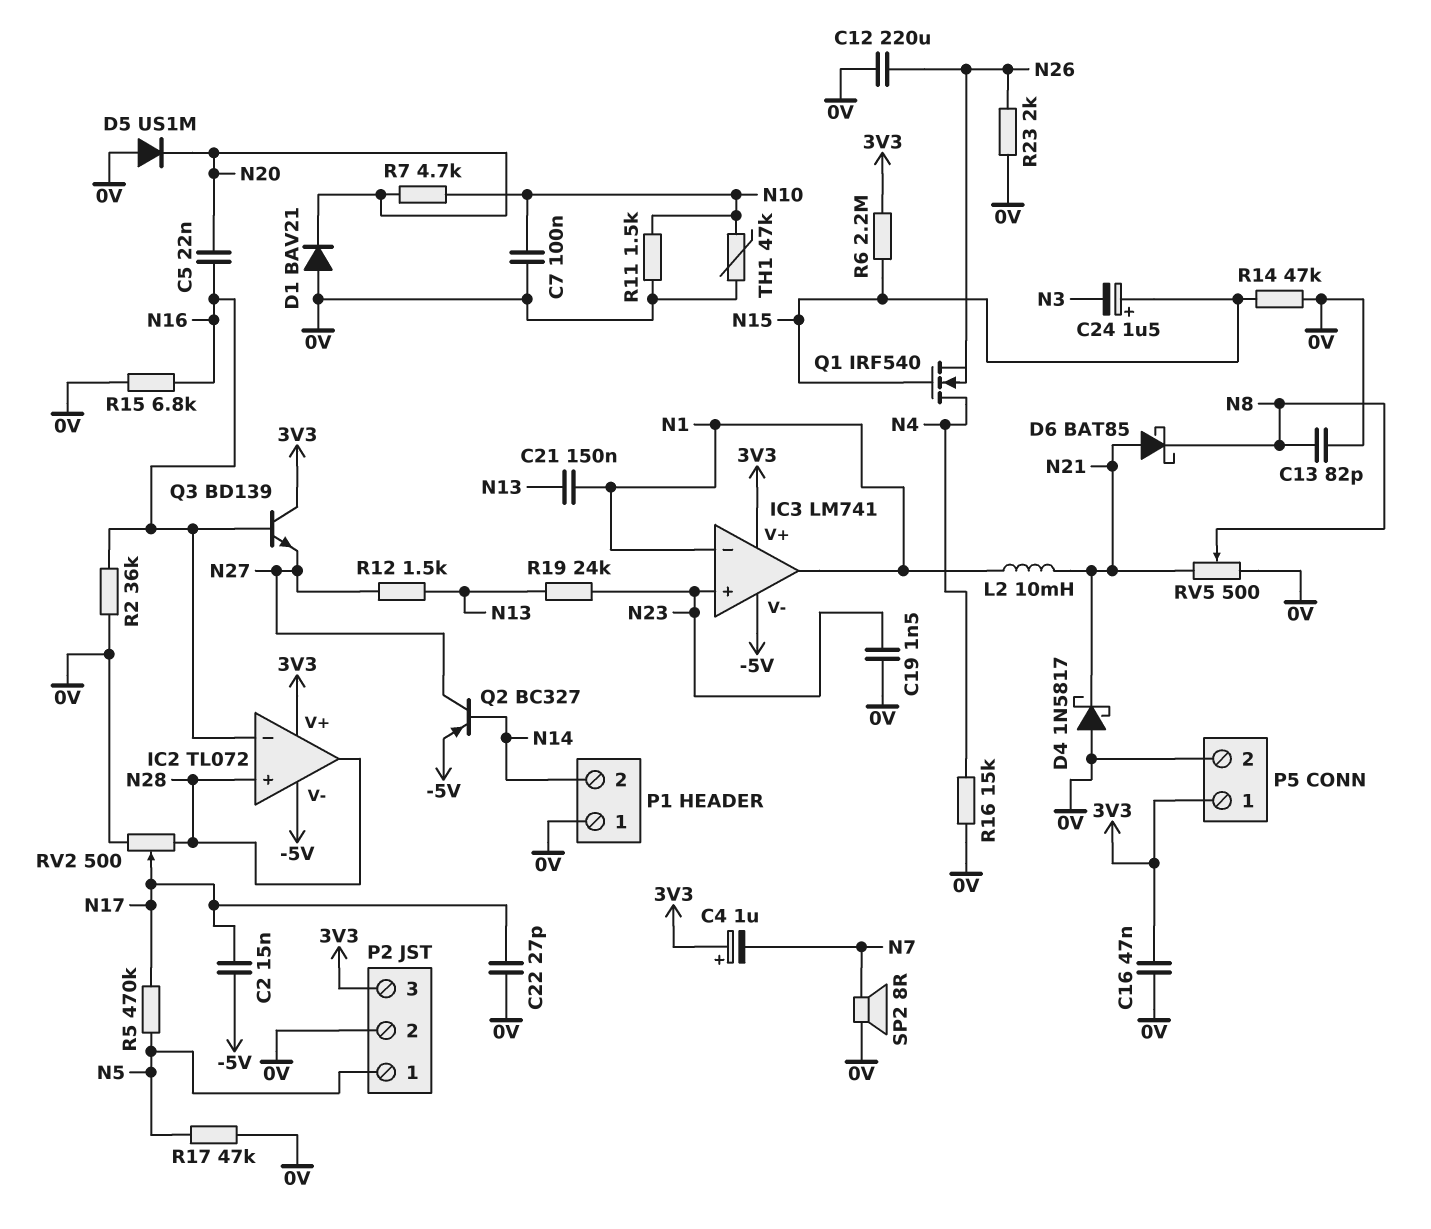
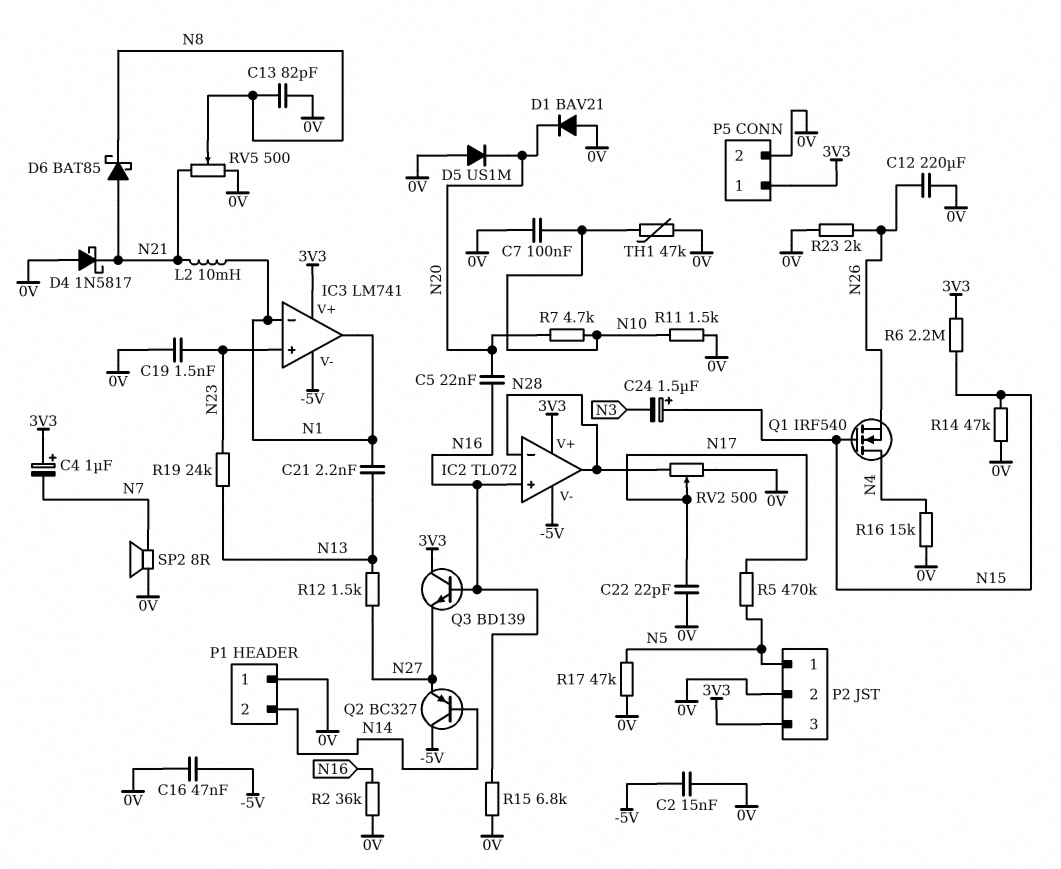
C2: 15nF (-5V, N17) -> 15nF (-5V, 0V)
C16: 47nF (0V, 3V3) -> 47nF (-5V, 0V)
C21: 150nF (N1, N13) -> 2.2nF (N1, N13)
C22: 27pF (0V, N17) -> 22pF (0V, N17)
IC2 pin in+: N28 -> N16
IC2 pin in-: N16 -> N28
Q2: PNP BC327 (B N14, C N27, E -5V) -> PNP BC327 (B N14, C -5V, E N27)

